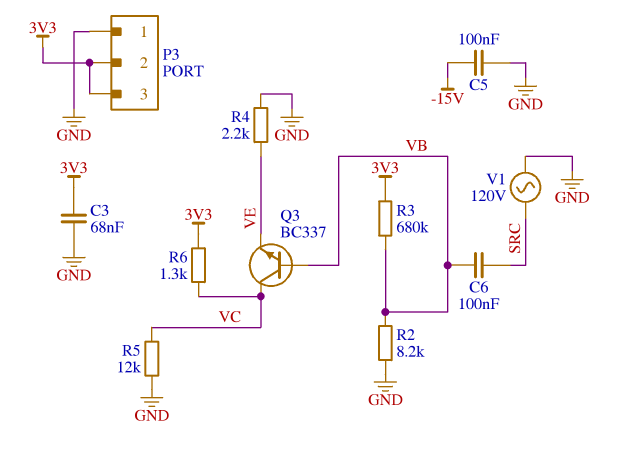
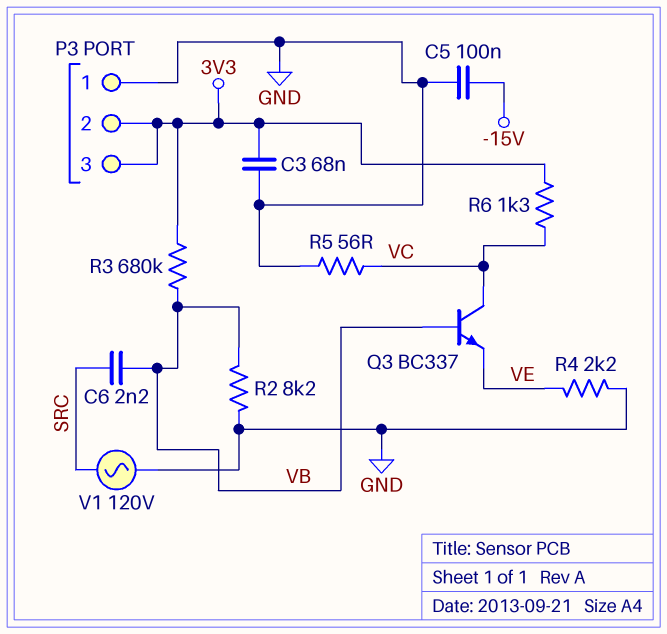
C6: 100nF (SRC, VB) -> 2.2nF (SRC, VB)
R5: 12k (GND, VC) -> 56 (GND, VC)

